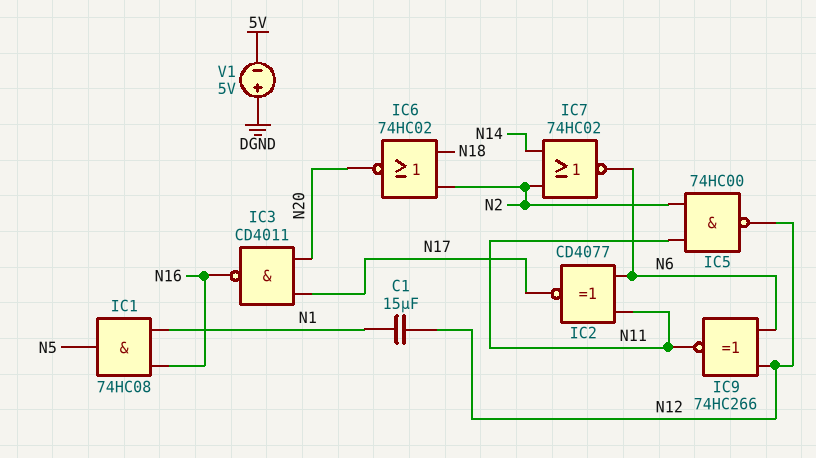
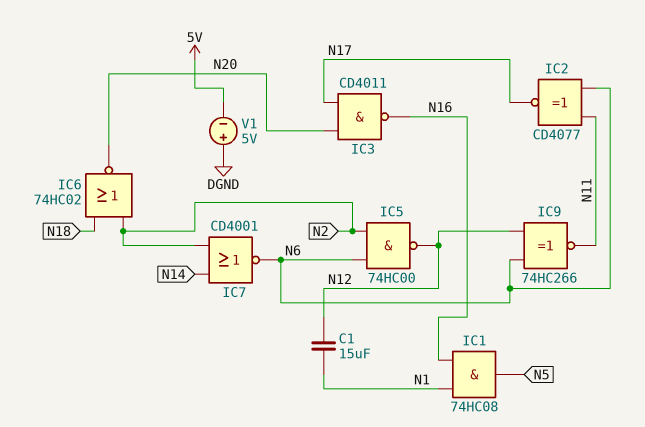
IC5: NAND 74HC00 (in N2, in N11, out N12) -> NAND 74HC00 (in N2, in N6, out N12)
IC7: NOR 74HC02 (in N2, in N14, out N6) -> NOR CD4001 (in N2, in N14, out N6)

